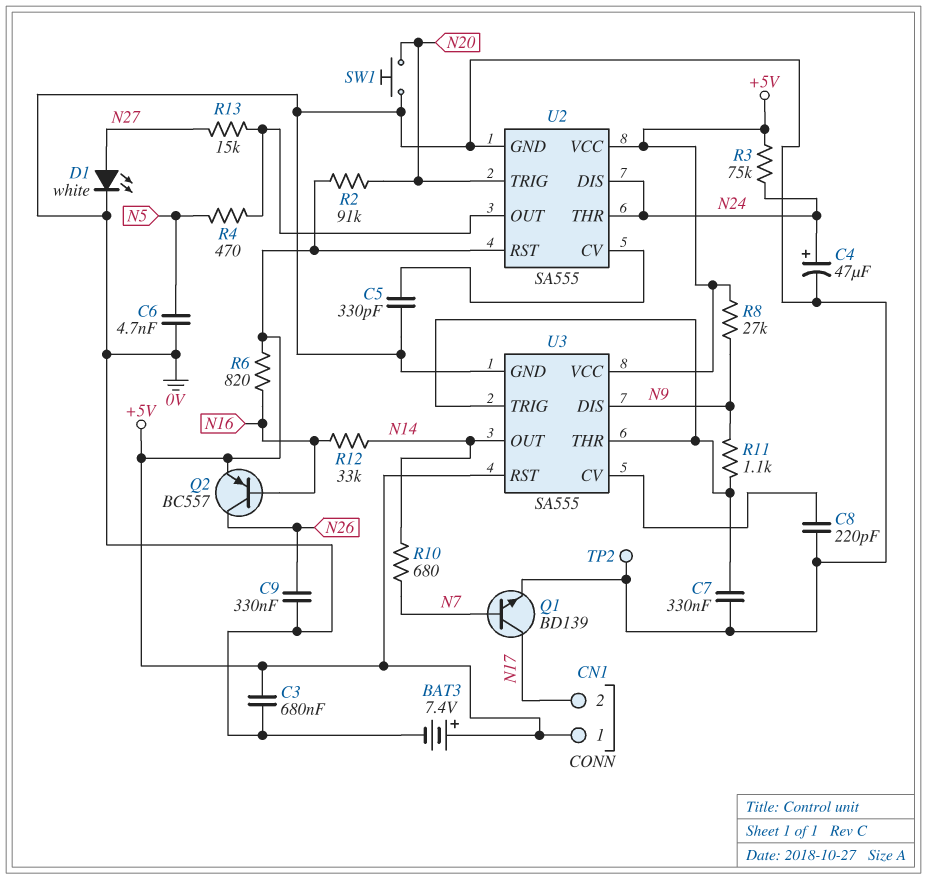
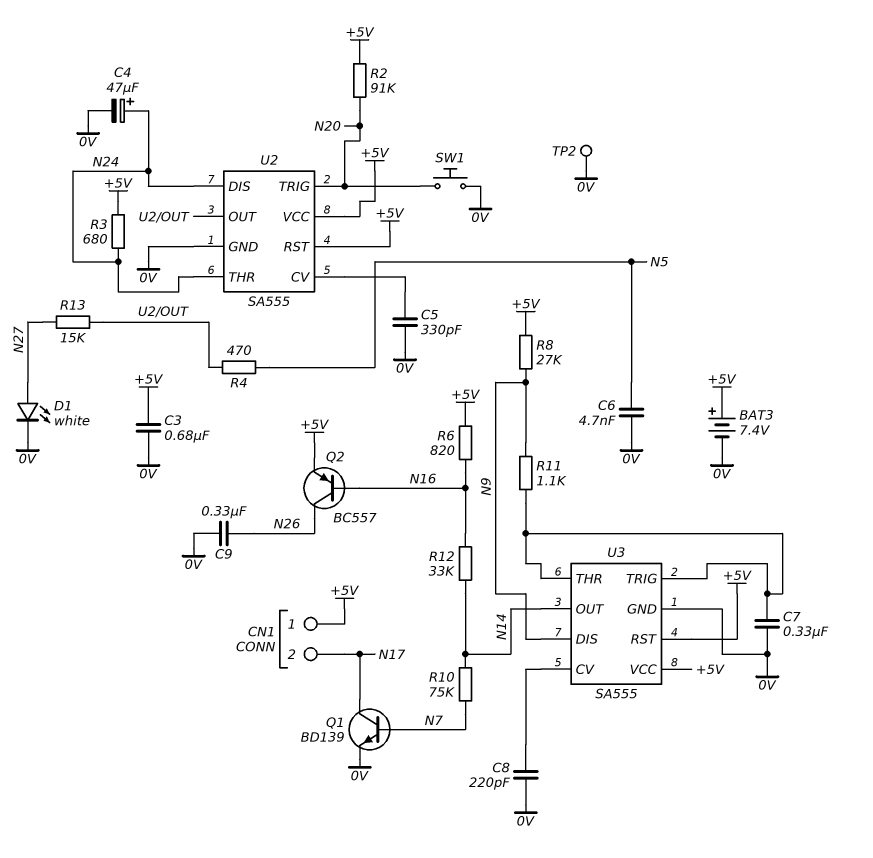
R3: 75k (+5V, N24) -> 680 (+5V, N24)
R10: 680 (N7, N14) -> 75k (N7, N14)

